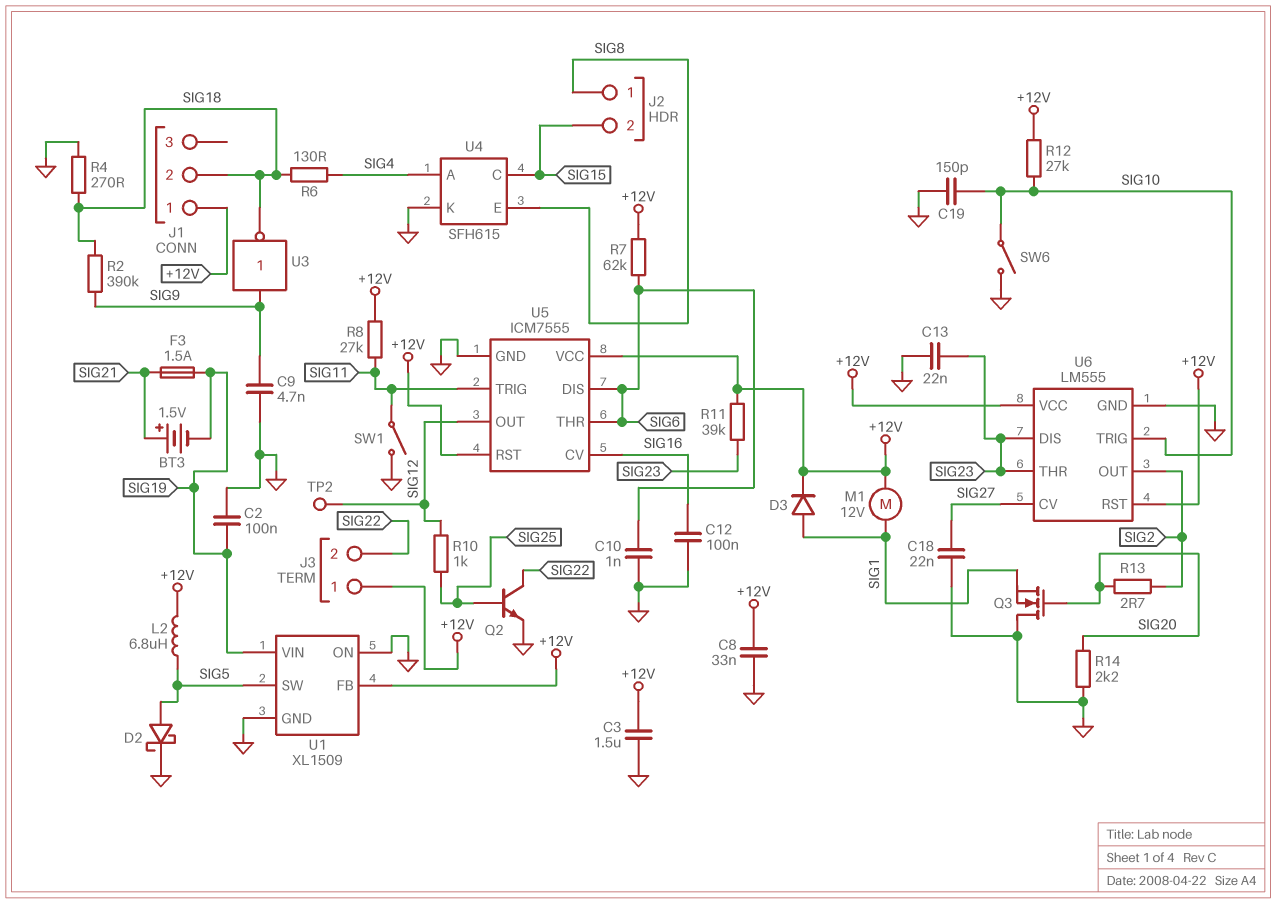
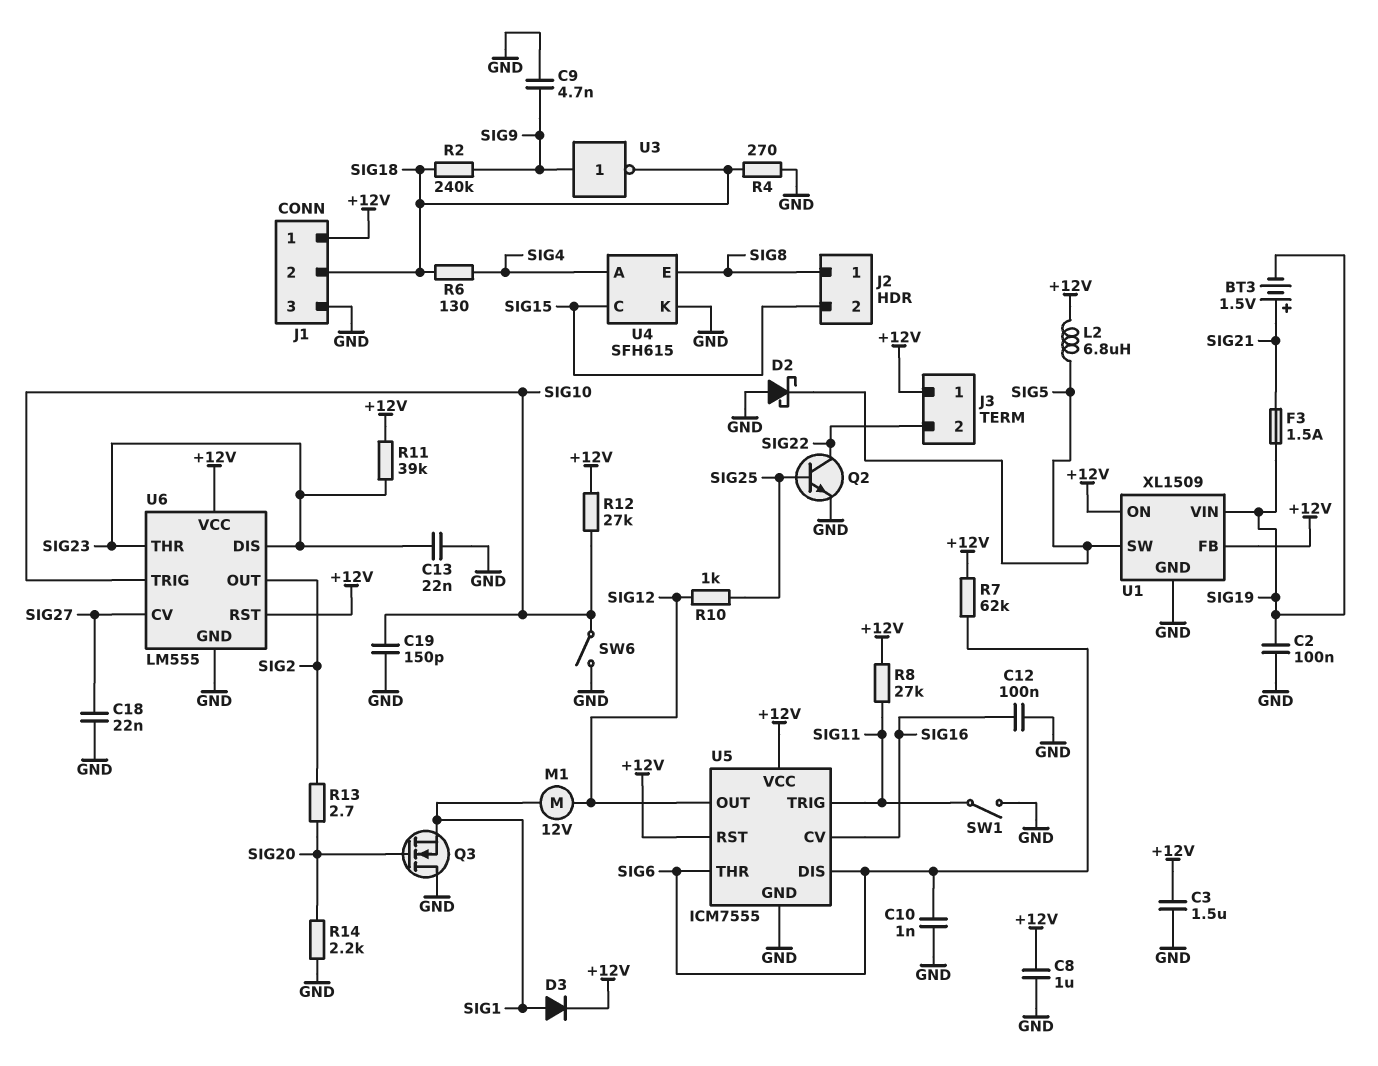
C8: 33nF (+12V, GND) -> 1uF (+12V, GND)
D2: schottky (A SIG5, K GND) -> schottky (A GND, K SIG5)
J1 pin 3: none -> GND
M1: motor 12V (+12V, SIG1) -> motor 12V (SIG1, SIG12)
R2: 390k (SIG9, SIG18) -> 240k (SIG9, SIG18)
TP2: test point (SIG12) -> none
U1 pin ON: GND -> +12V

